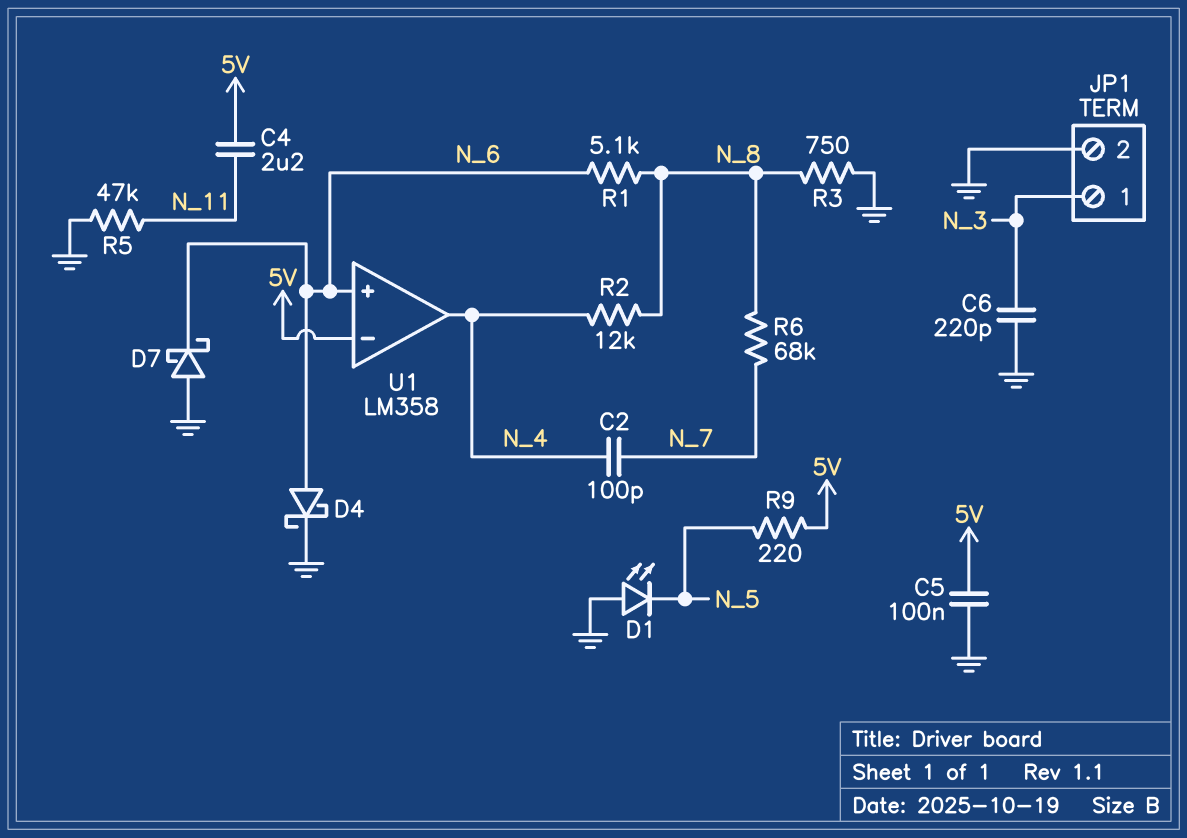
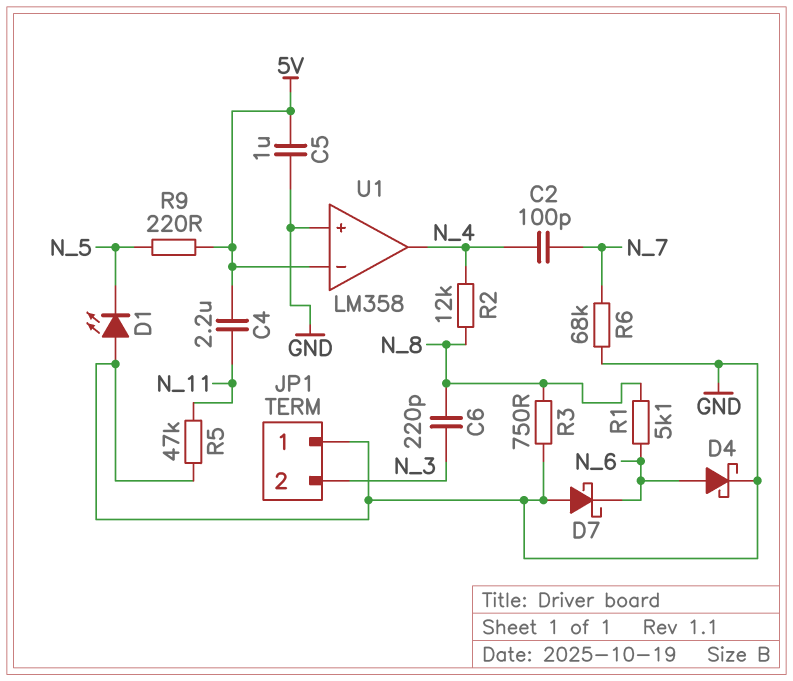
C5: 100nF (5V, GND) -> 1uF (5V, GND)
C6: 220pF (GND, N_3) -> 220pF (N_3, N_8)
JP1 pin 1: N_3 -> GND
JP1 pin 2: GND -> N_3
R6: 68k (N_7, N_8) -> 68k (GND, N_7)
U1 pin in+: N_6 -> GND

